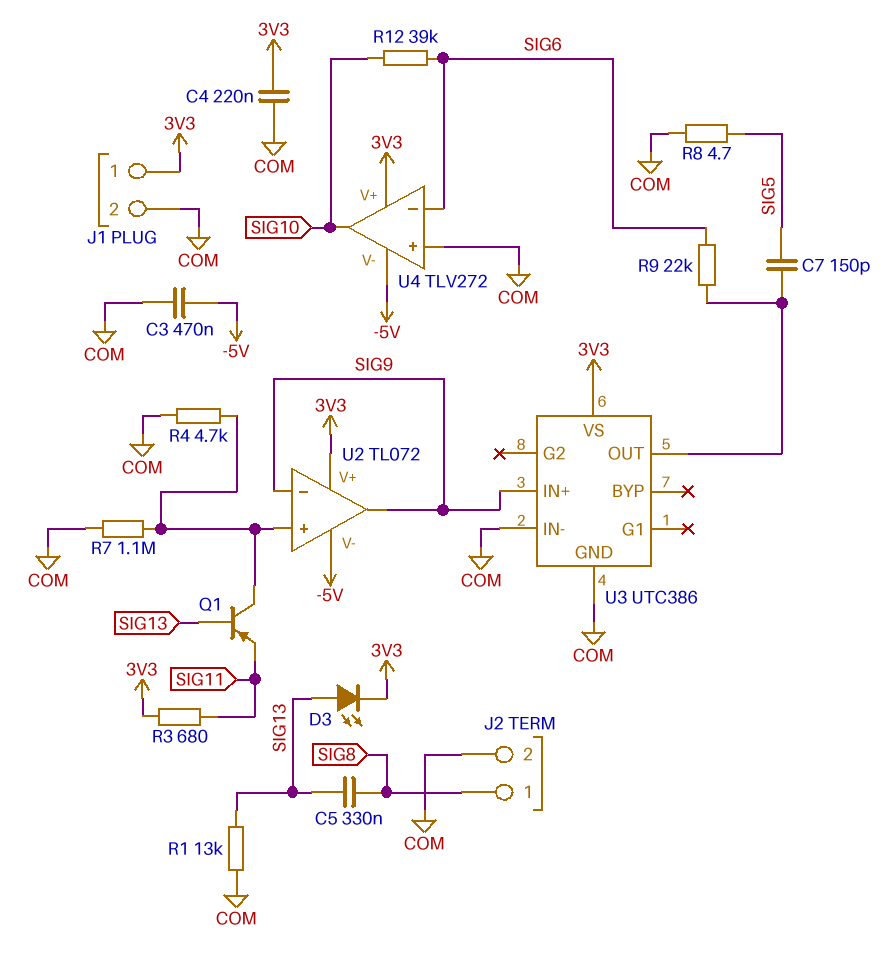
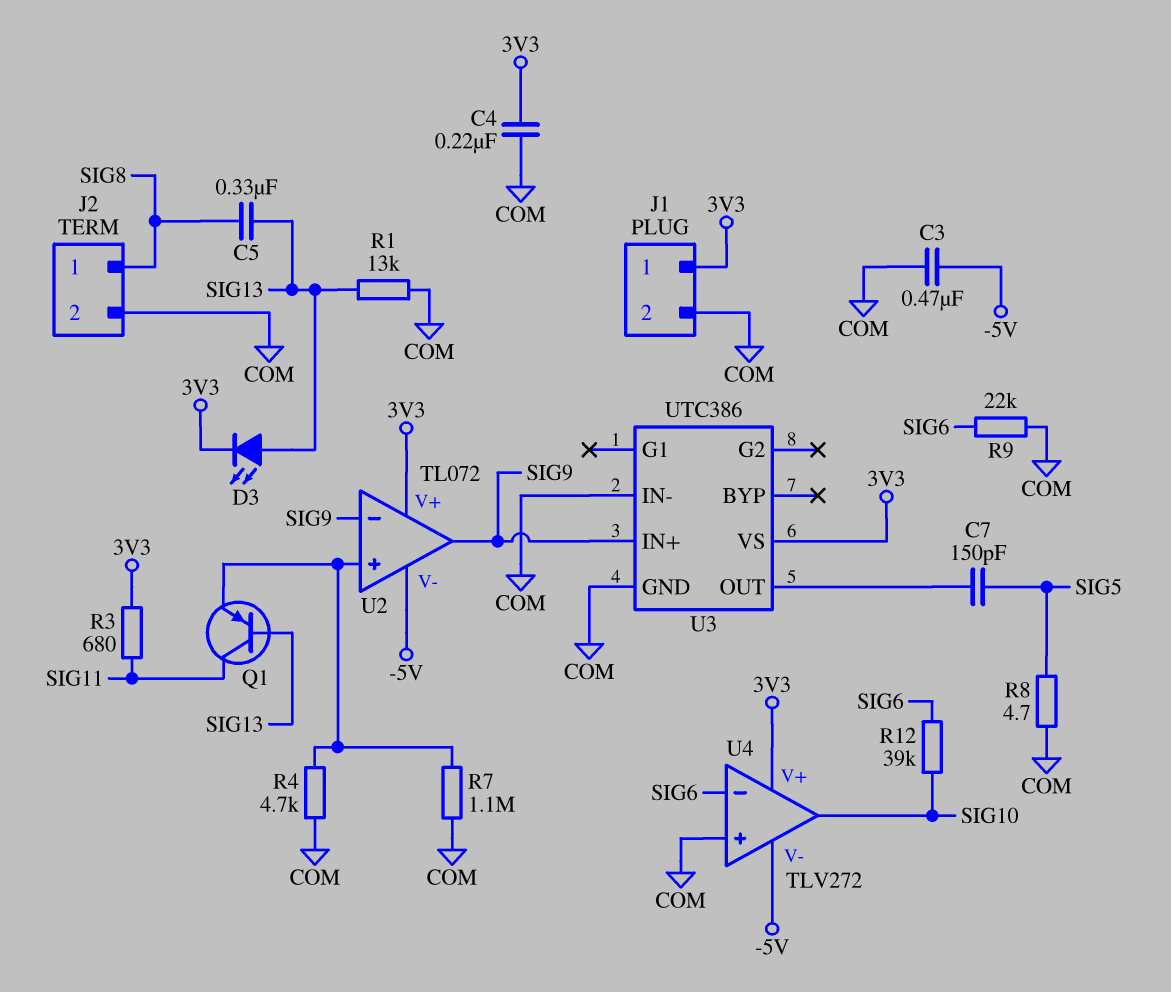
Q1: PNP (B SIG13, C U2/in+, E SIG11) -> PNP (B SIG13, C SIG11, E U2/in+)
R9: 22k (SIG6, U3/OUT) -> 22k (COM, SIG6)

